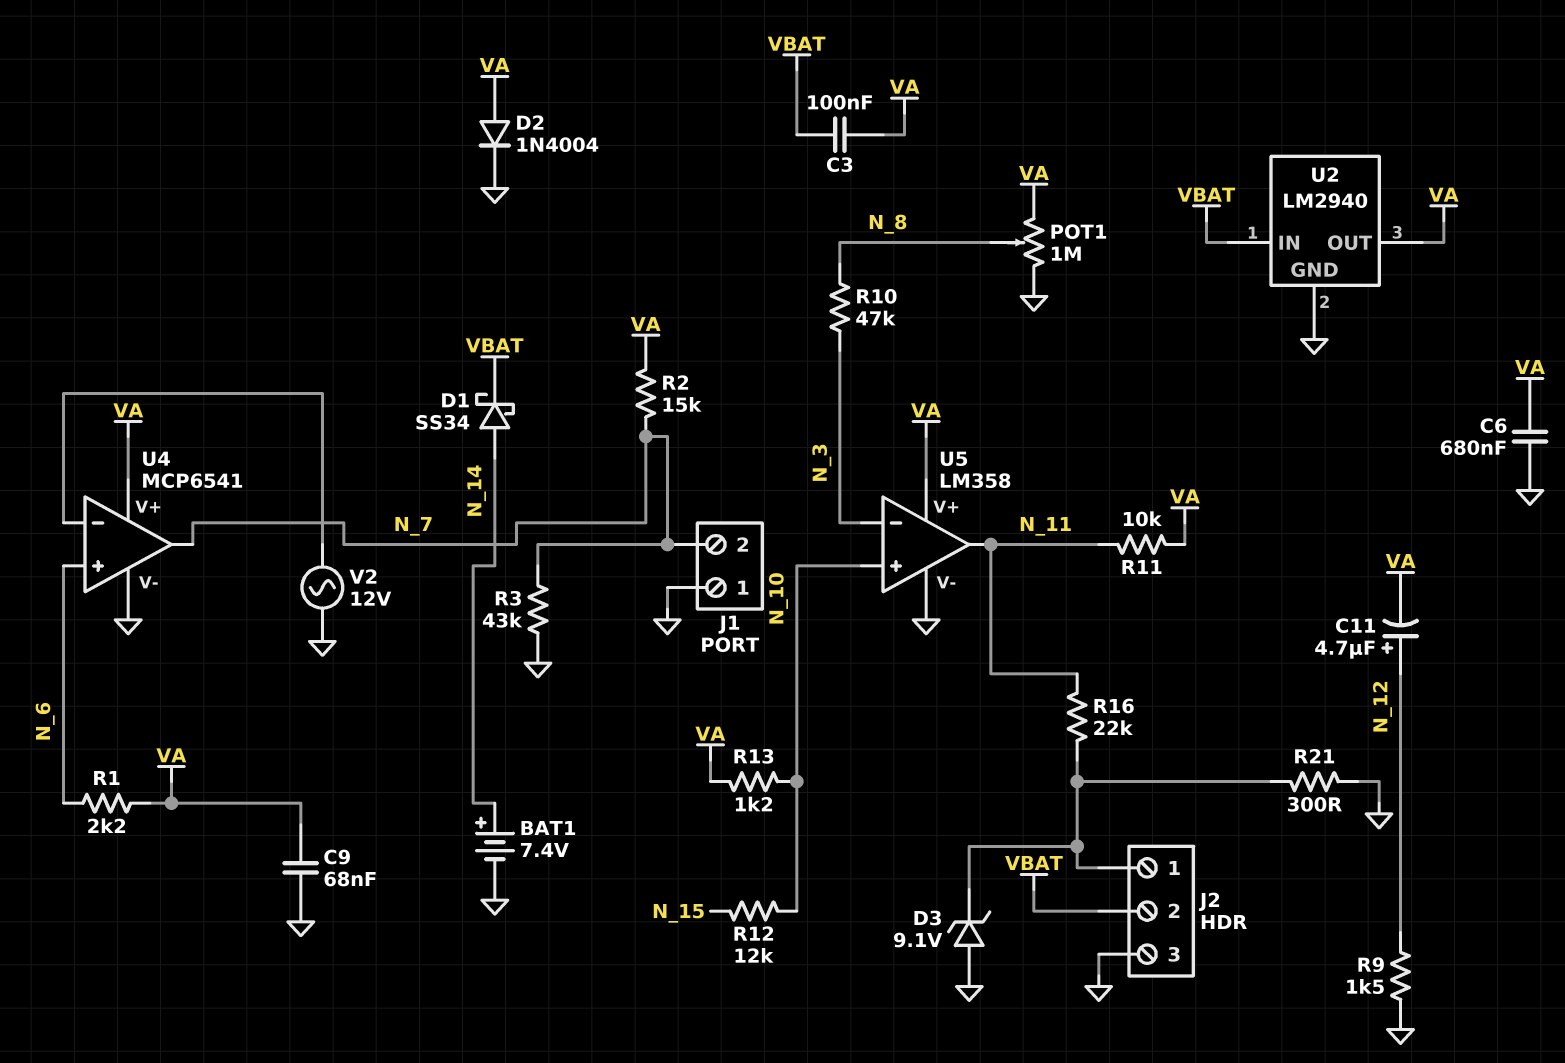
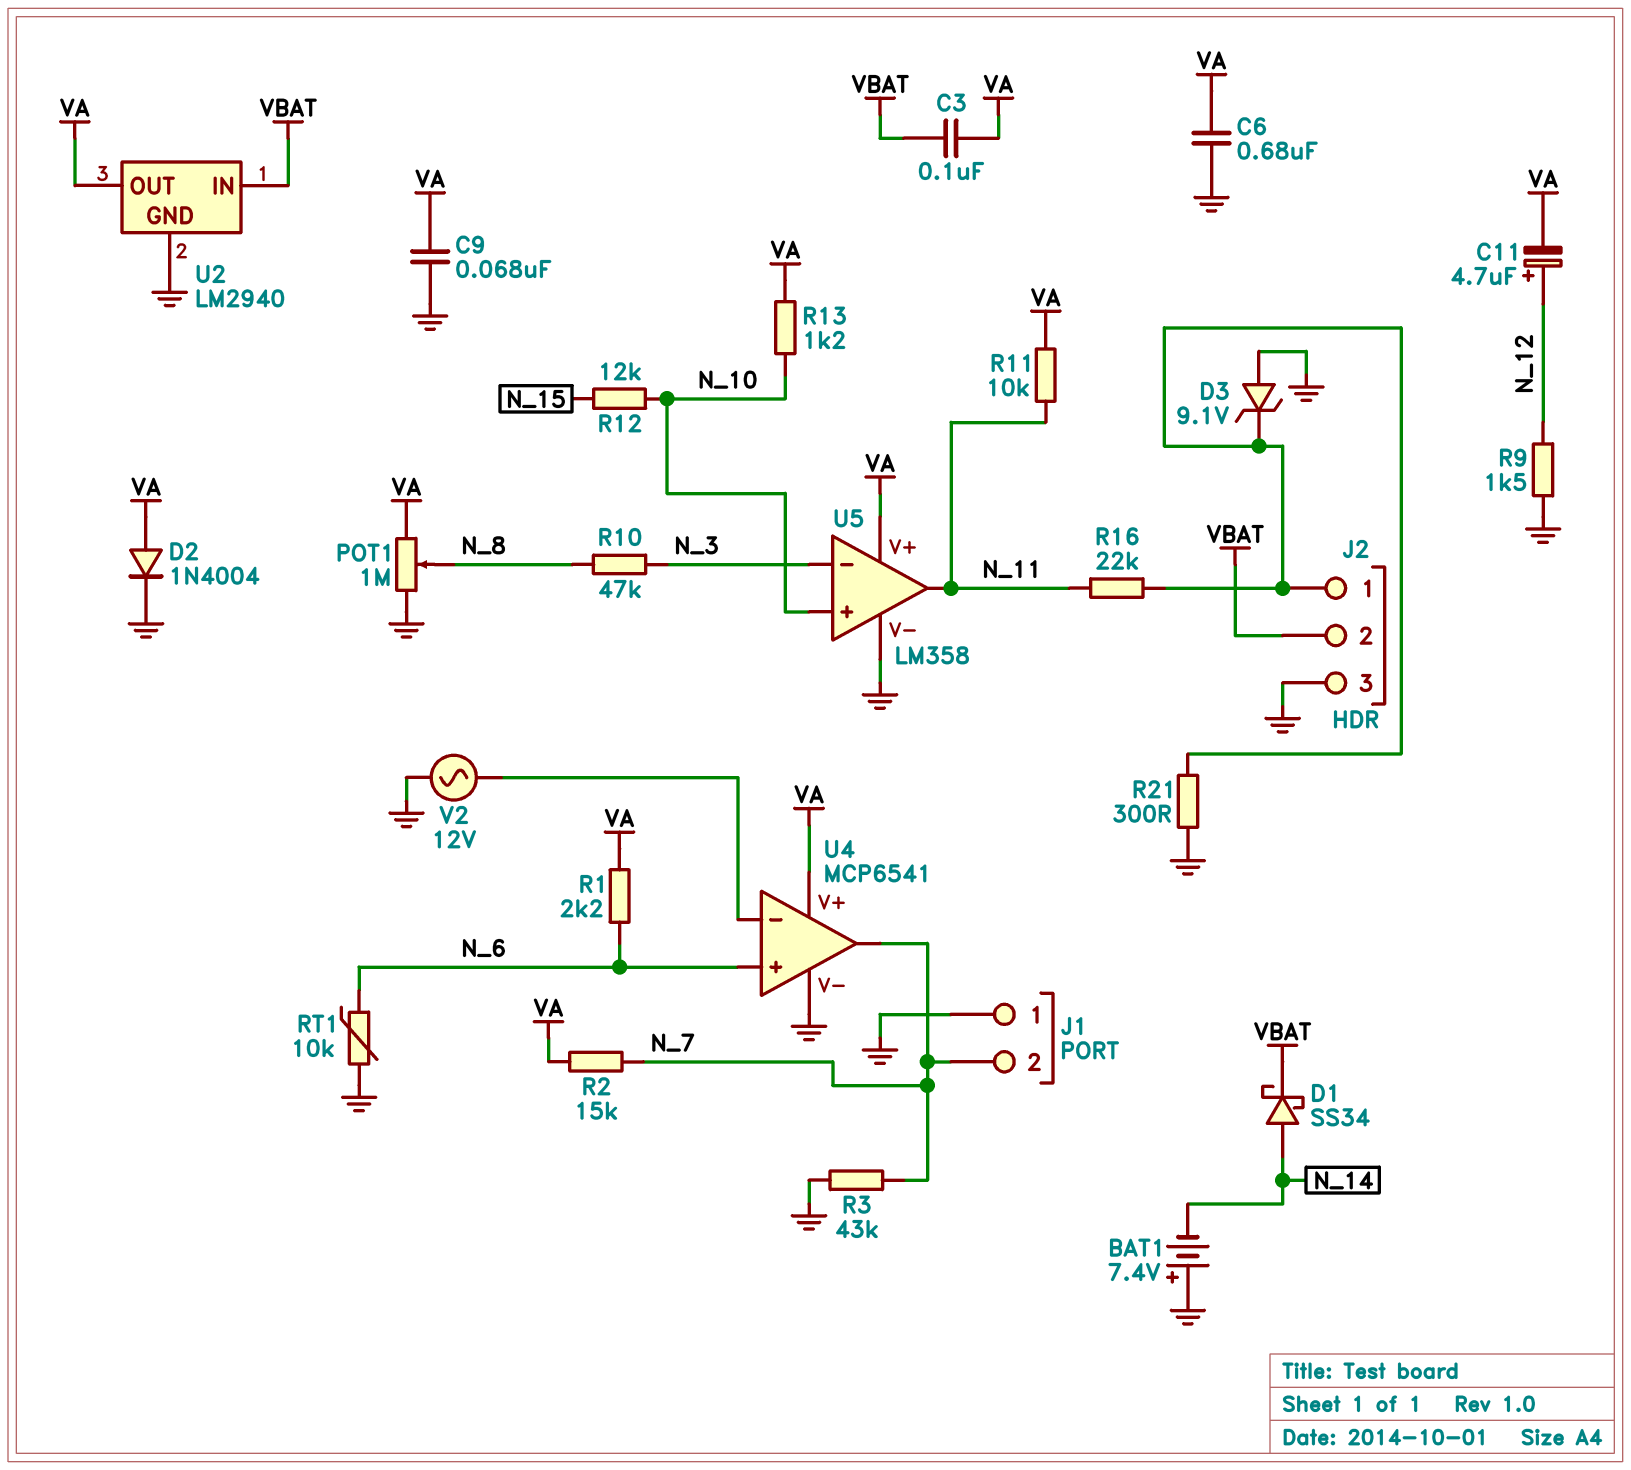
BAT1: 7.4V (plus N_14, minus GND) -> 7.4V (plus GND, minus N_14)
RT1: none -> 10k (GND, N_6)

